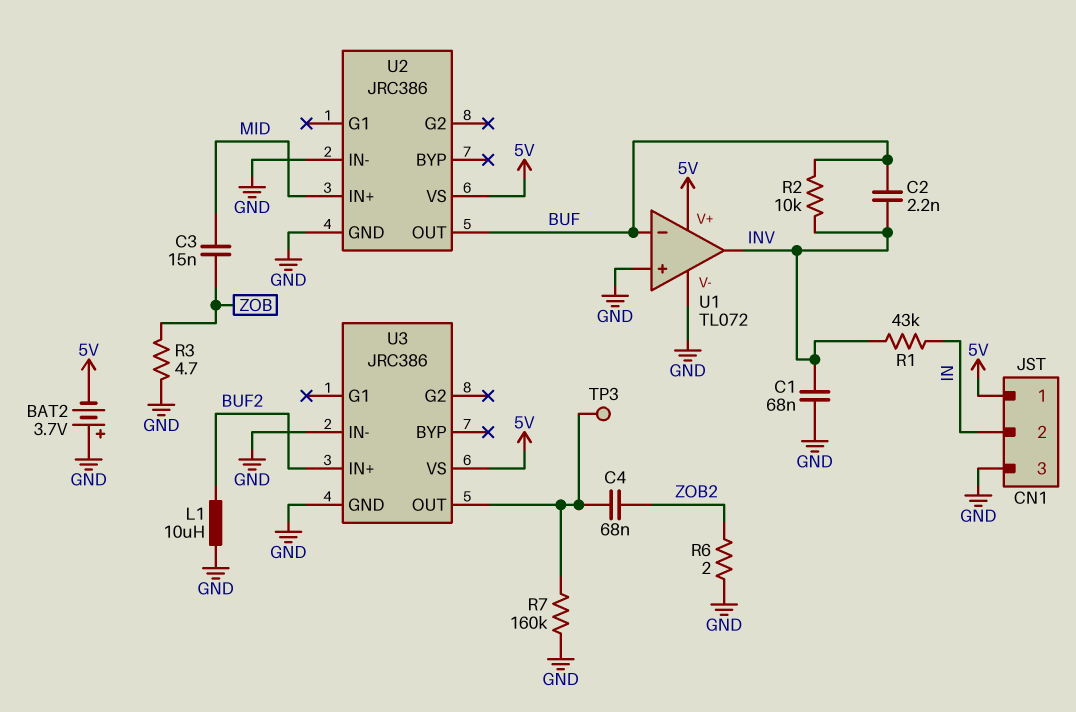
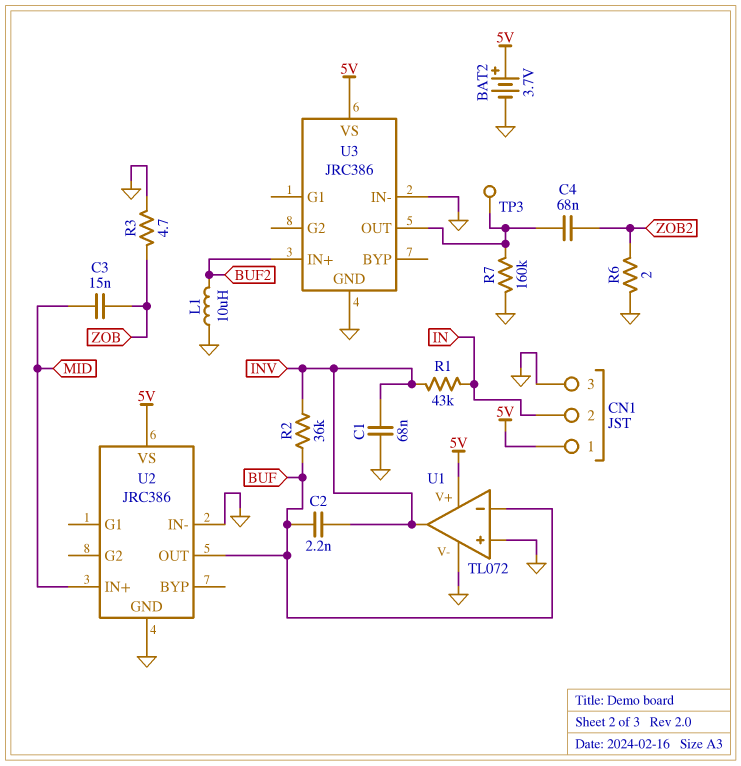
BAT2: 3.7V (plus GND, minus 5V) -> 3.7V (plus 5V, minus GND)
R2: 10k (BUF, INV) -> 36k (BUF, INV)

